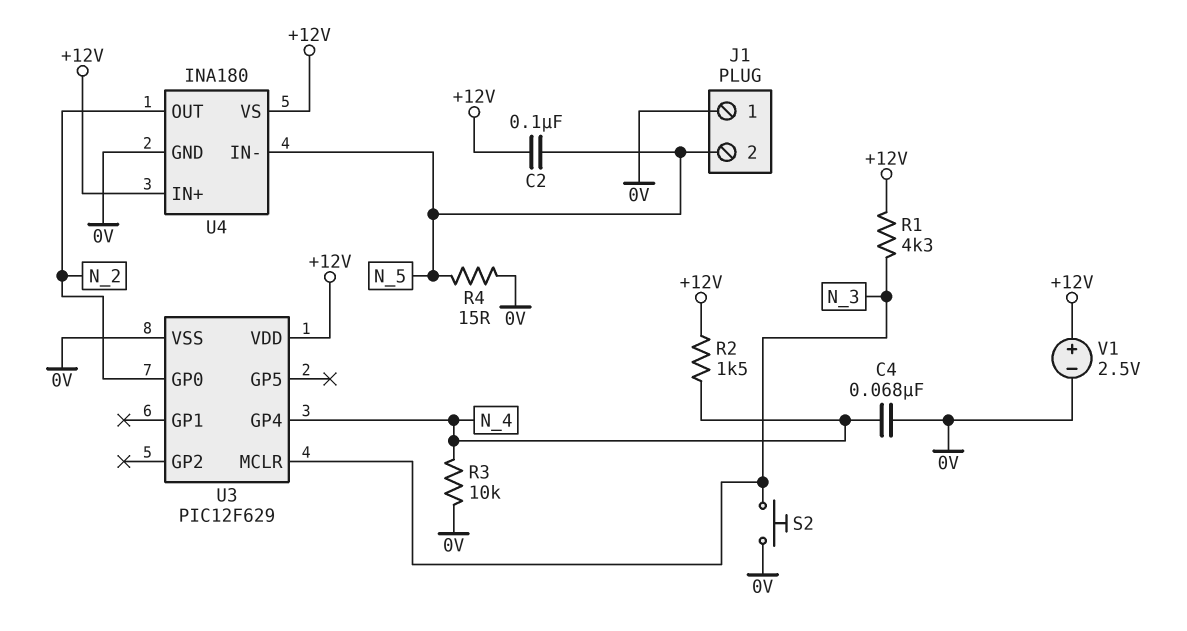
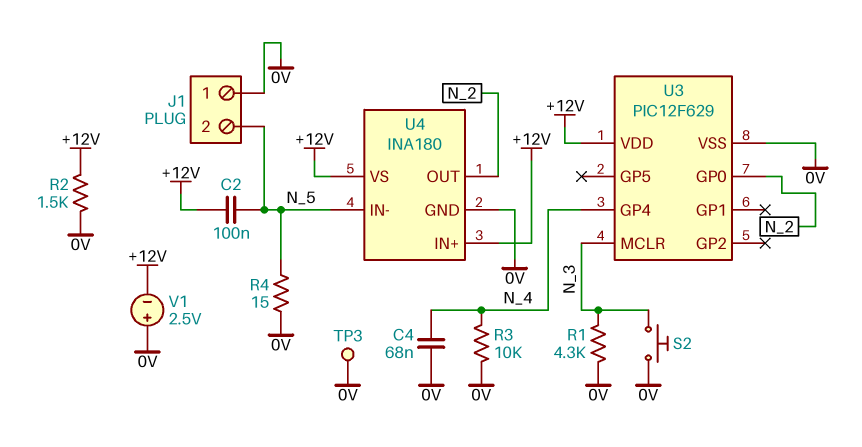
R1: 4.3k (+12V, N_3) -> 4.3k (0V, N_3)
R2: 1.5k (+12V, N_4) -> 1.5k (+12V, 0V)
TP3: none -> test point (0V)
V1: 2.5V (plus +12V, minus 0V) -> 2.5V (plus 0V, minus +12V)

